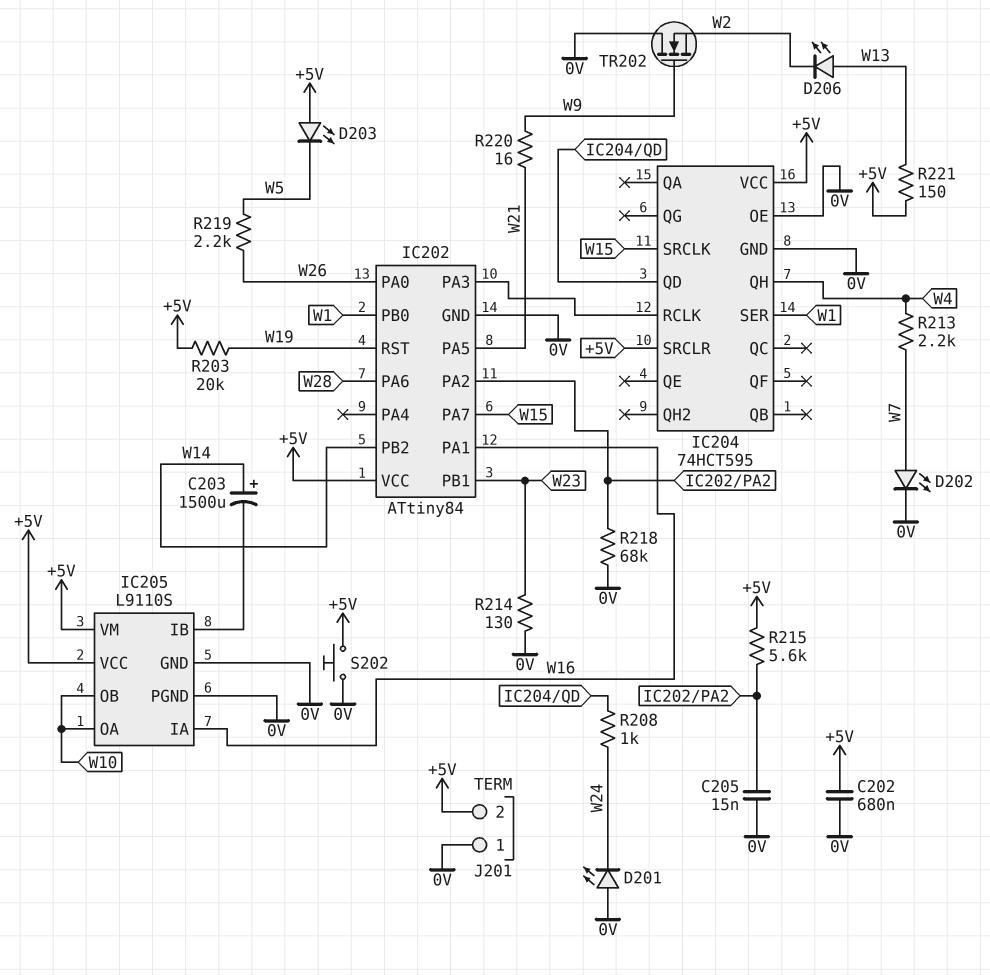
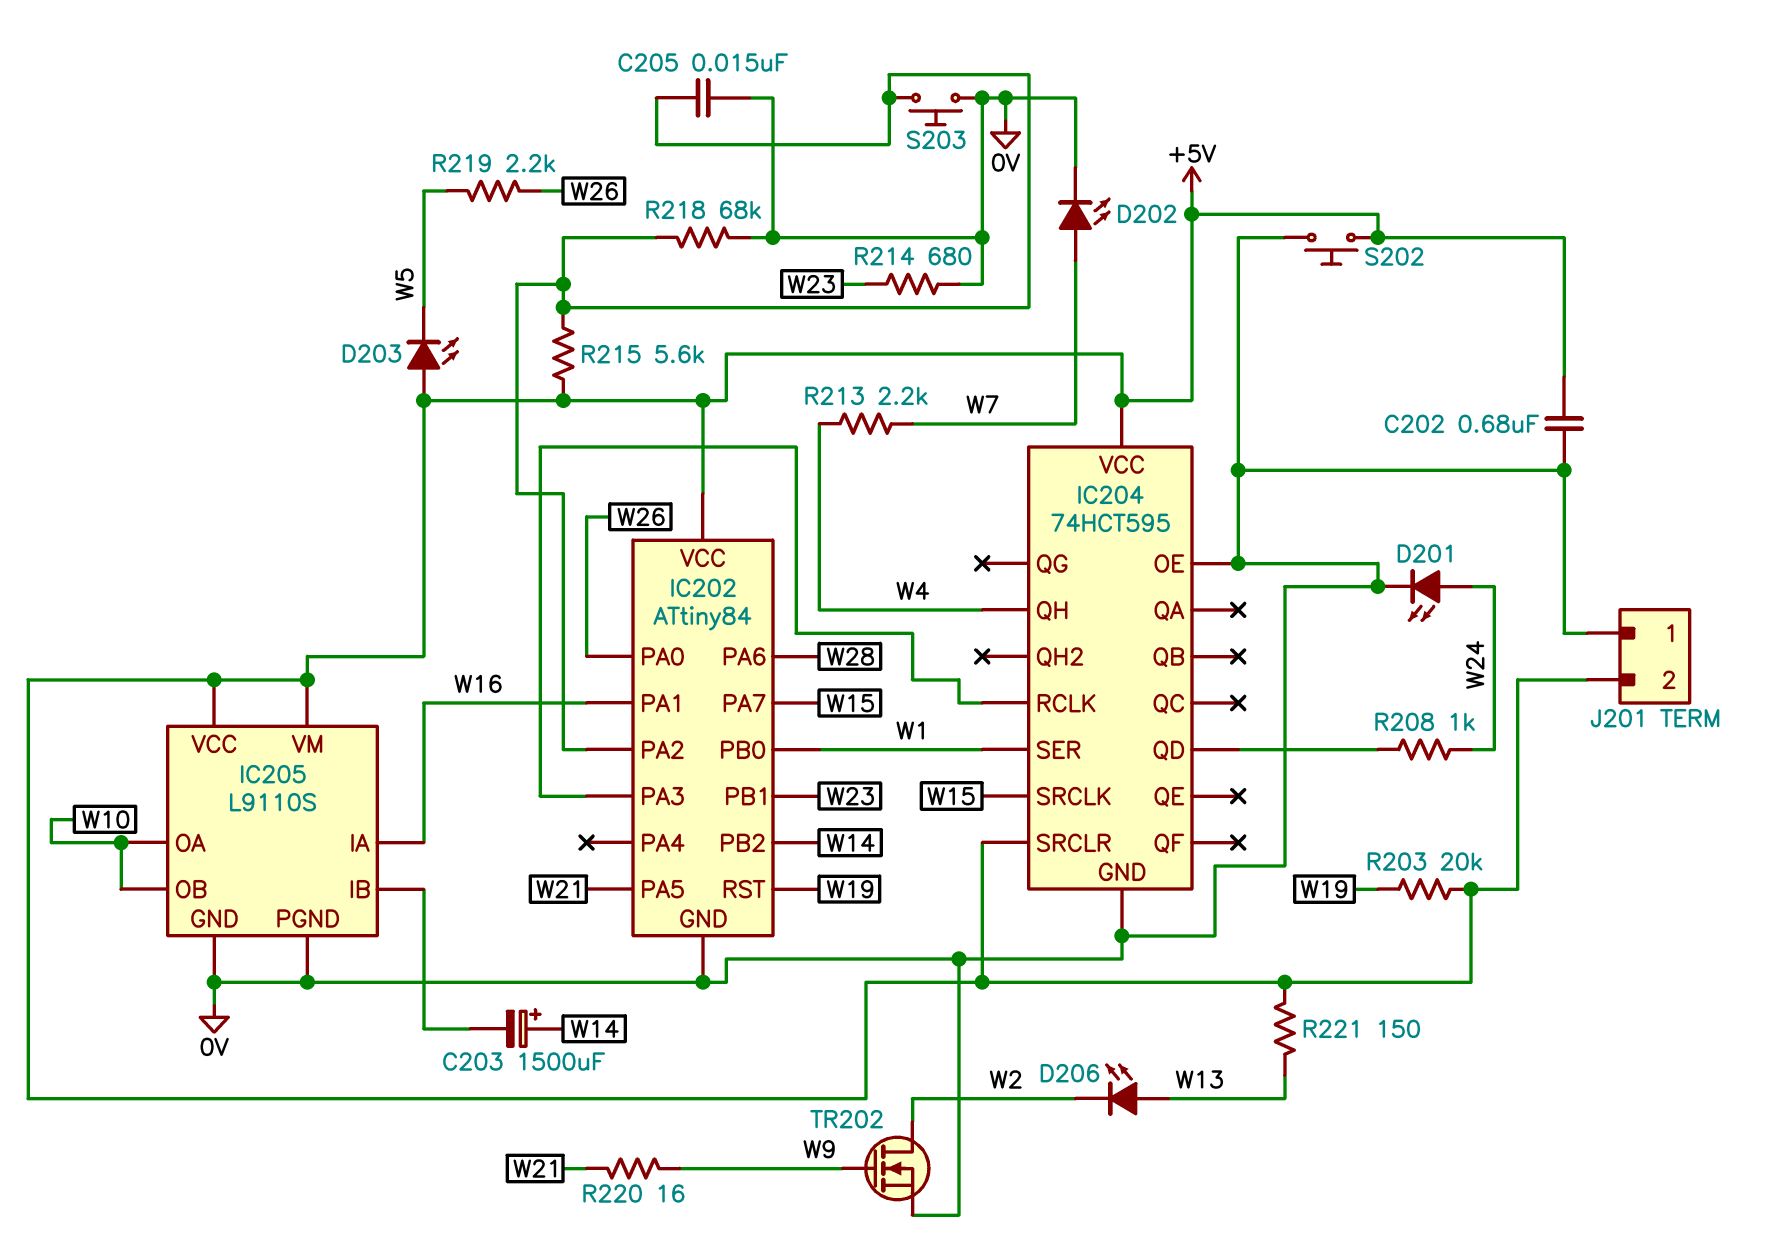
D201: LED (A 0V, K W24) -> LED (A W24, K 0V)
R214: 130 (0V, W23) -> 680 (0V, W23)
S203: none -> button (0V, IC202/PA2)
TR202: NMOS (G W9, D 0V, S W2) -> NMOS (G W9, D W2, S 0V)

